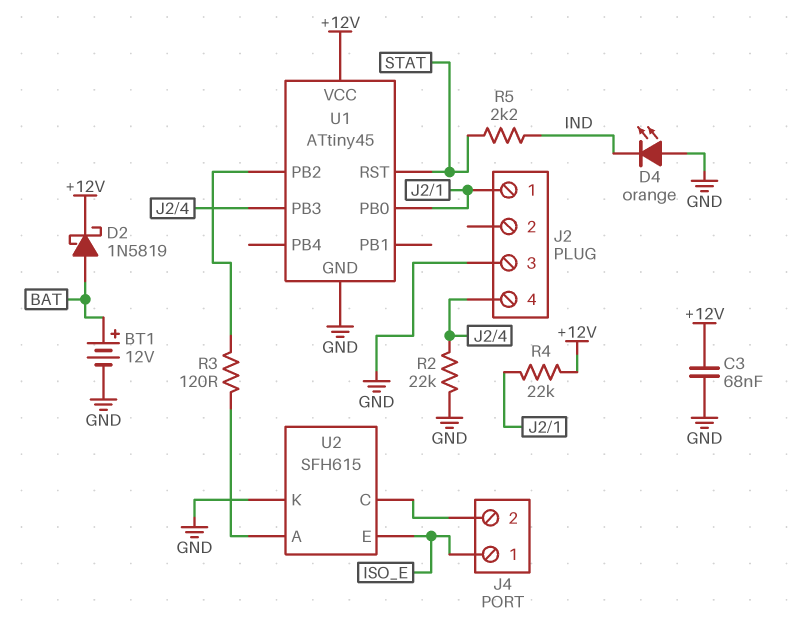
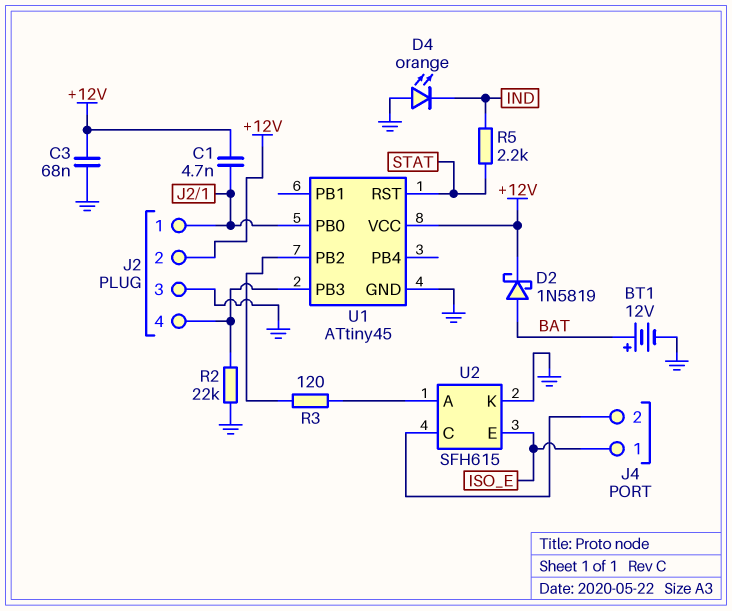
C1: none -> 4.7nF (+12V, J2/1)
J2 pin 2: none -> +12V
R4: 22k (+12V, J2/1) -> none

